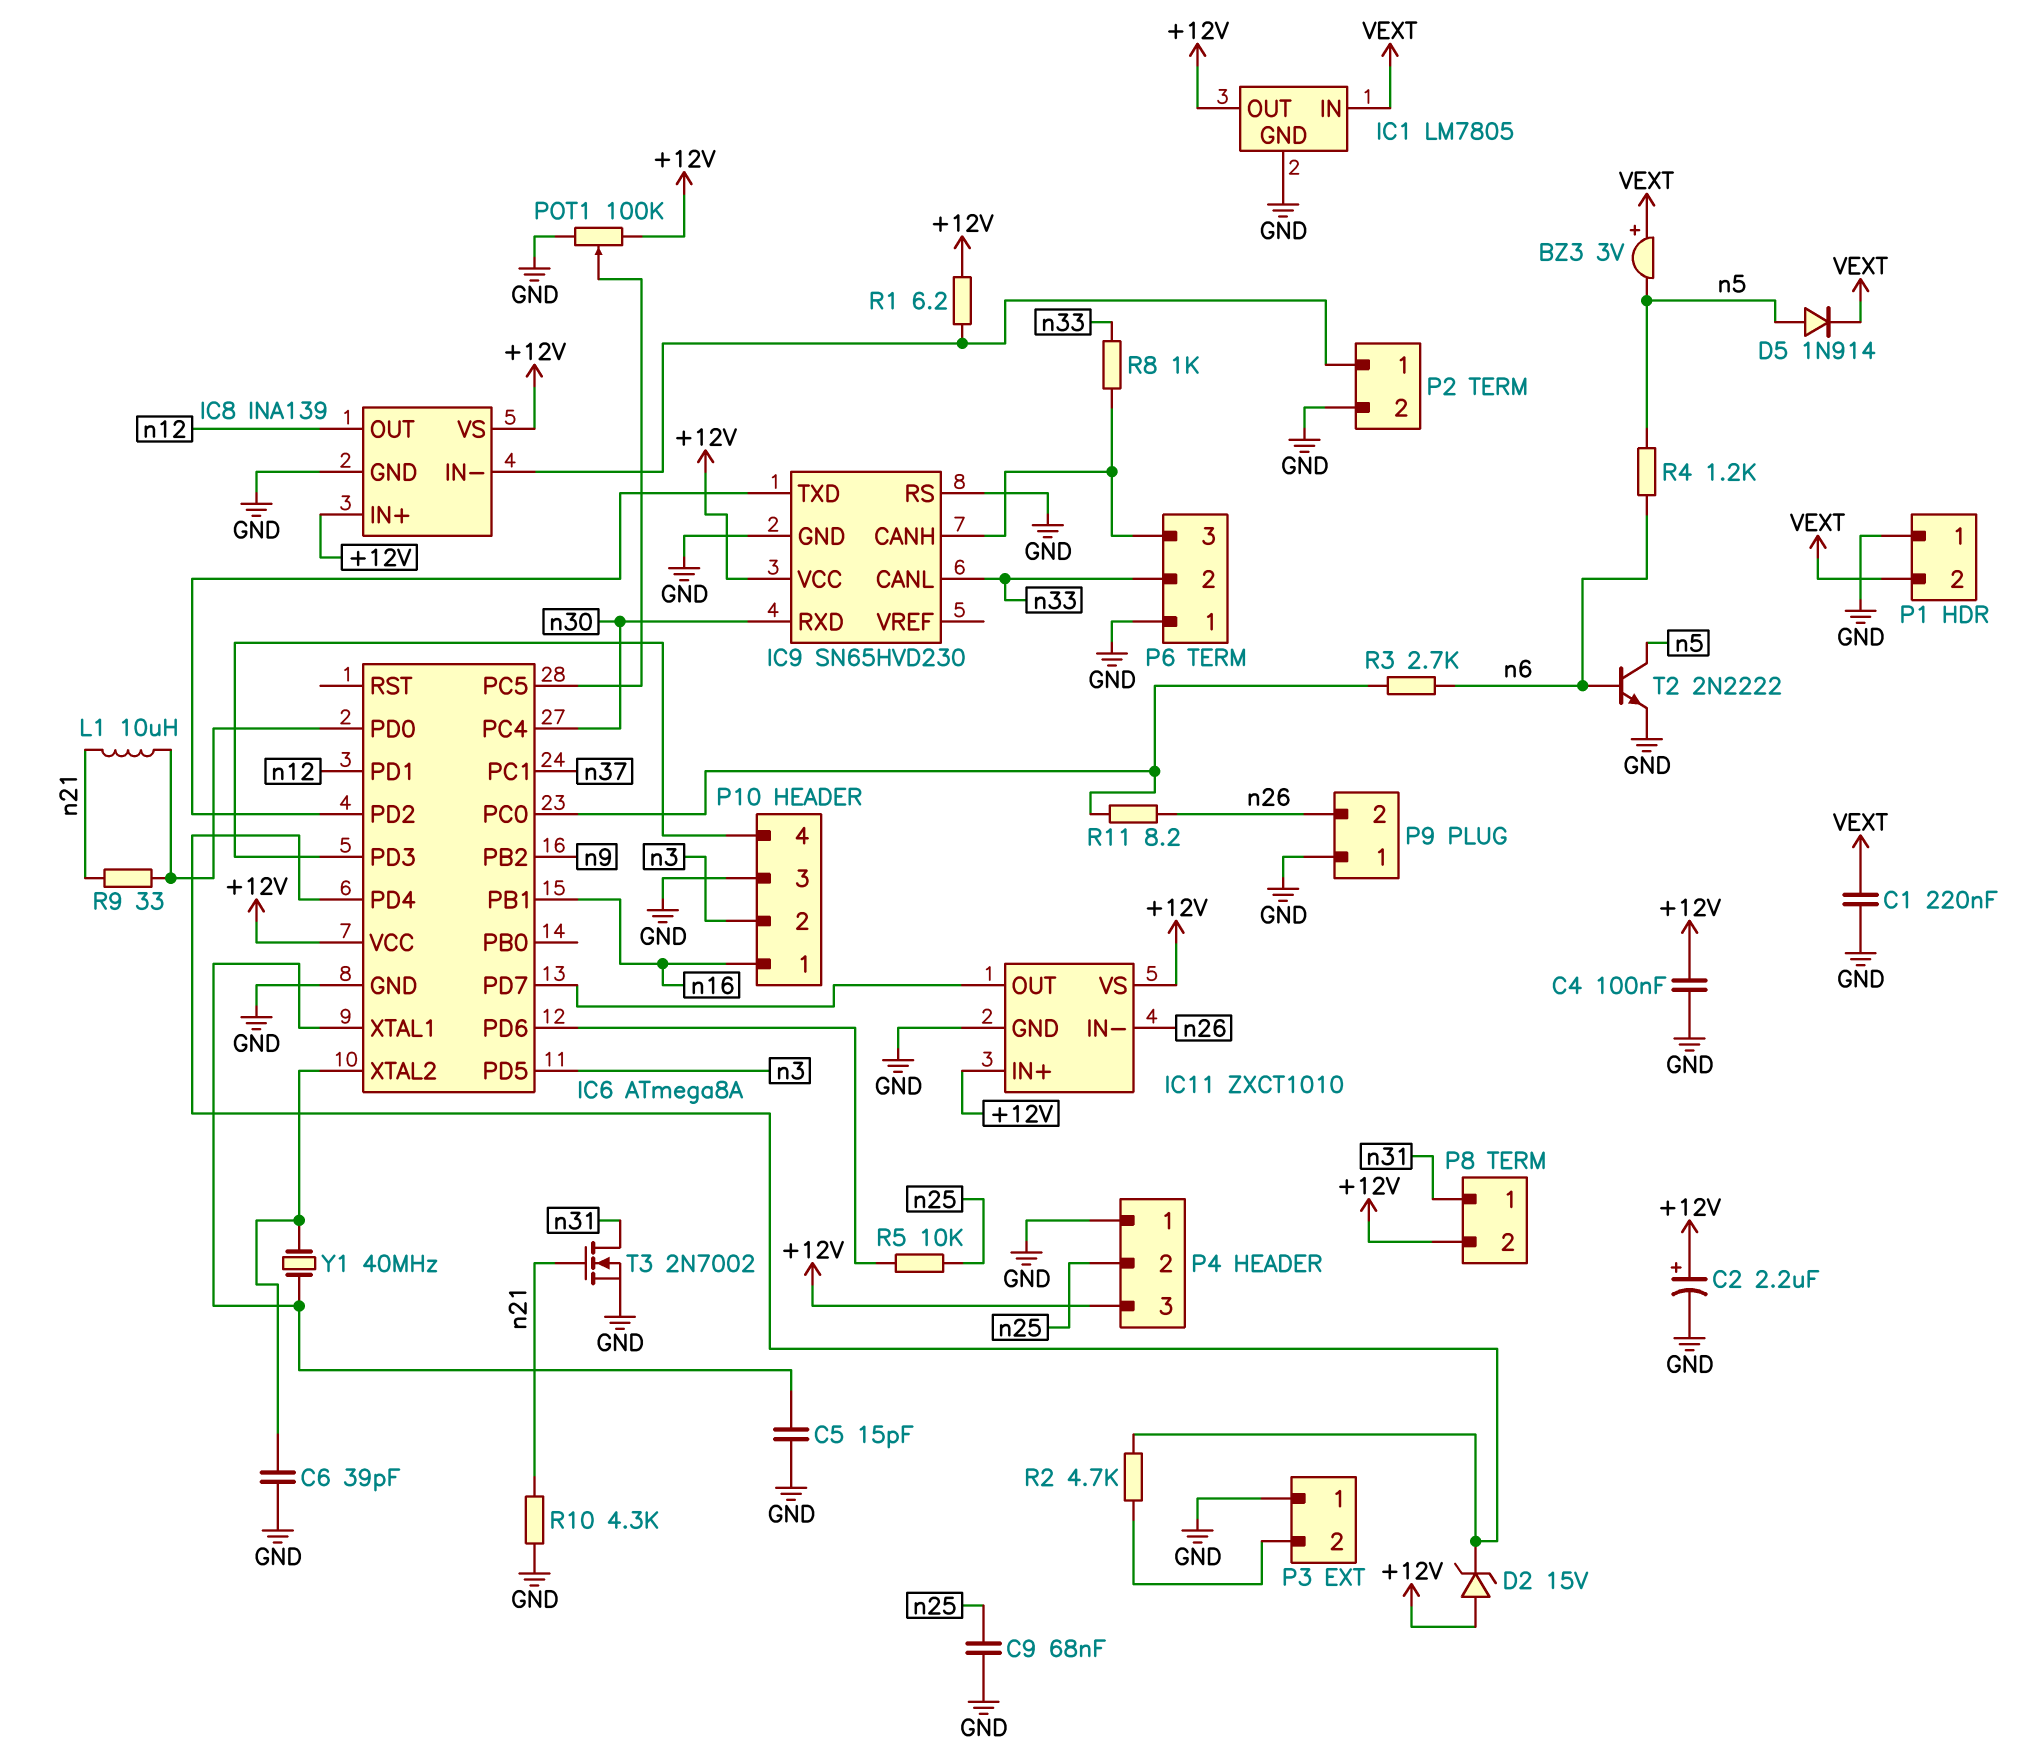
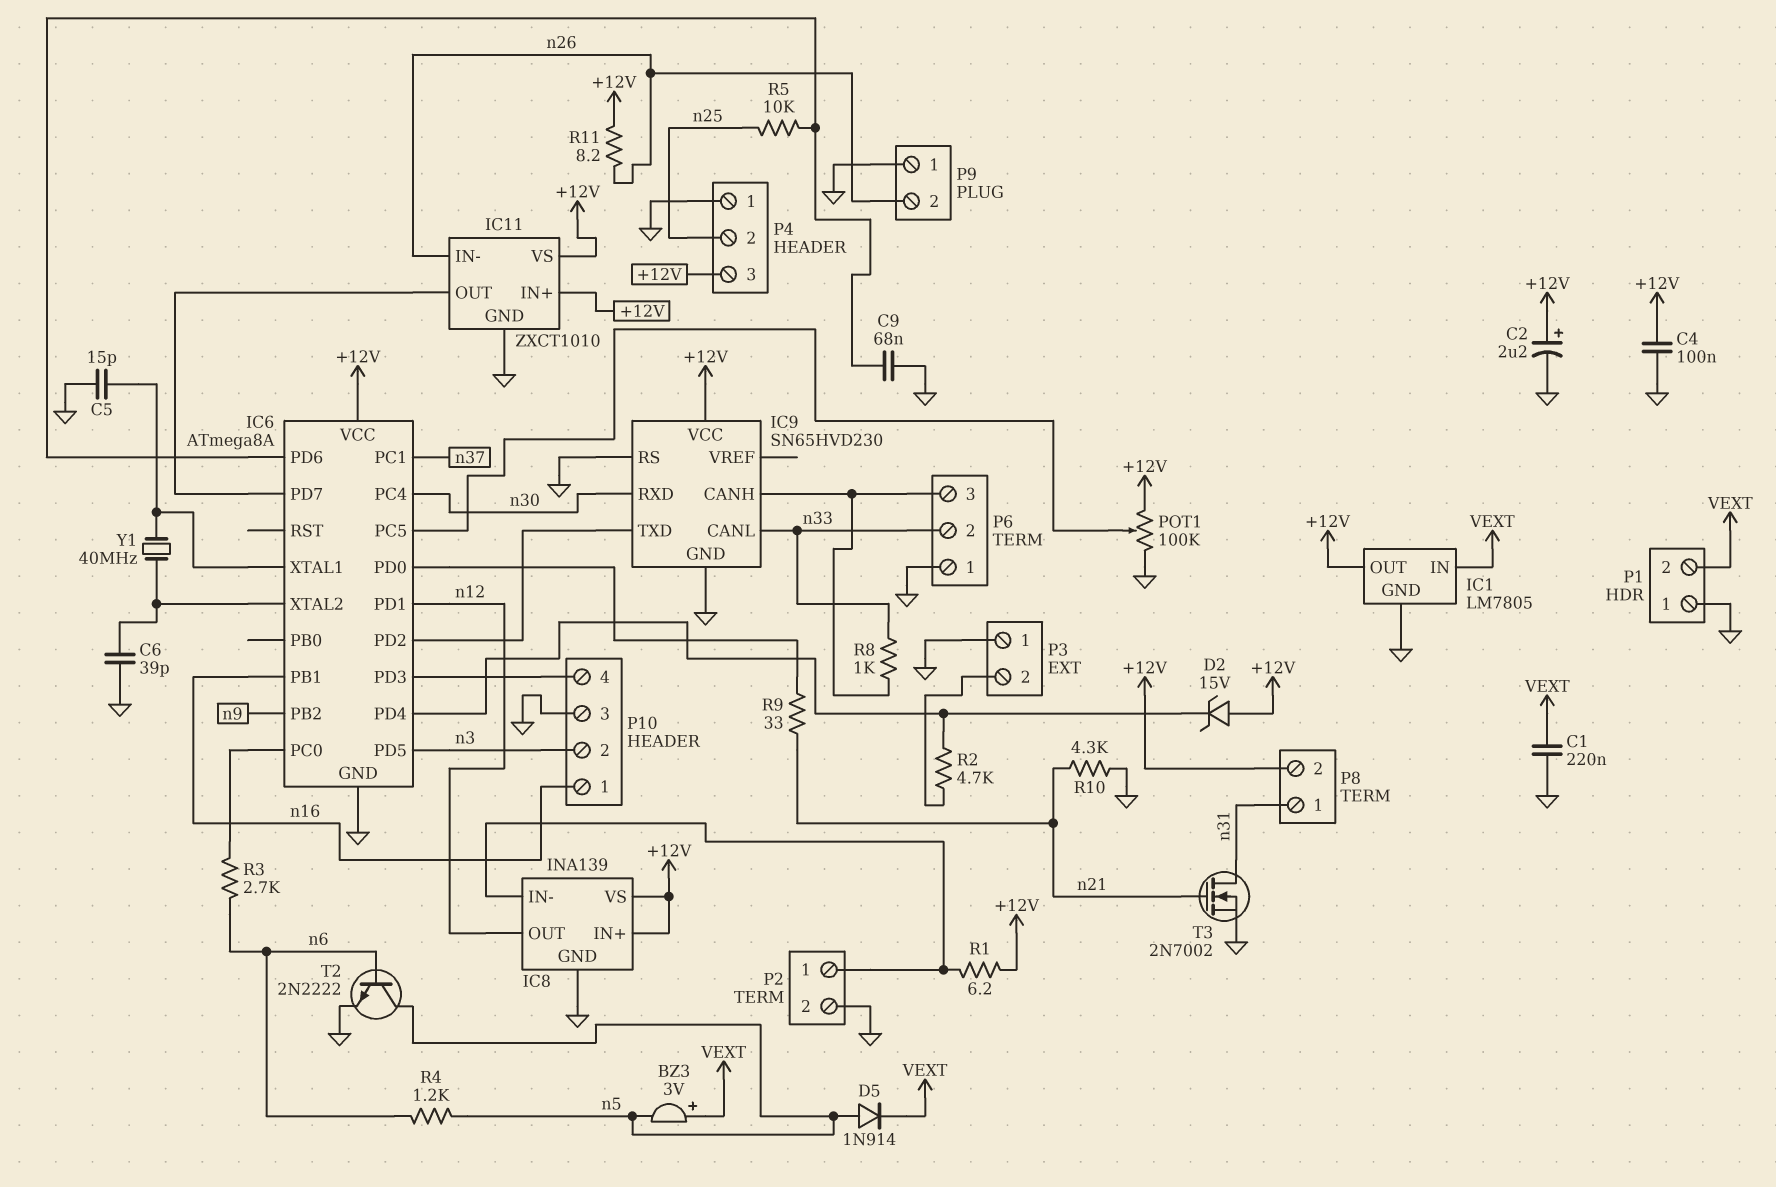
C9: 68nF (GND, n25) -> 68nF (GND, IC6/PD6)
L1: 10uH (IC6/PD0, n21) -> none
R11: 8.2 (IC6/PC0, n26) -> 8.2 (+12V, n26)

